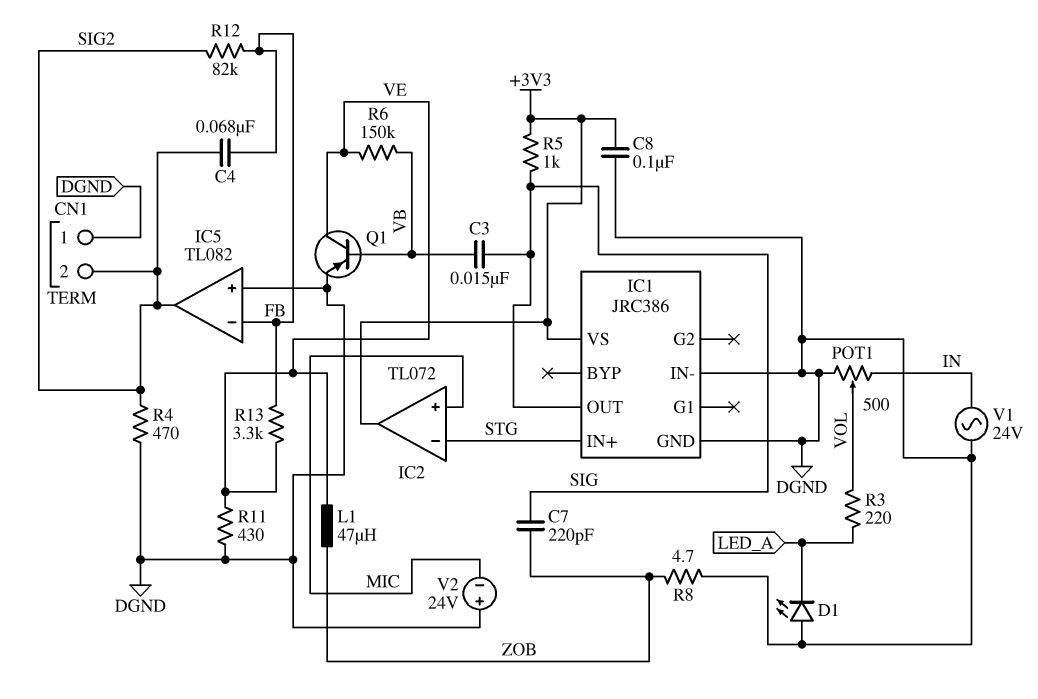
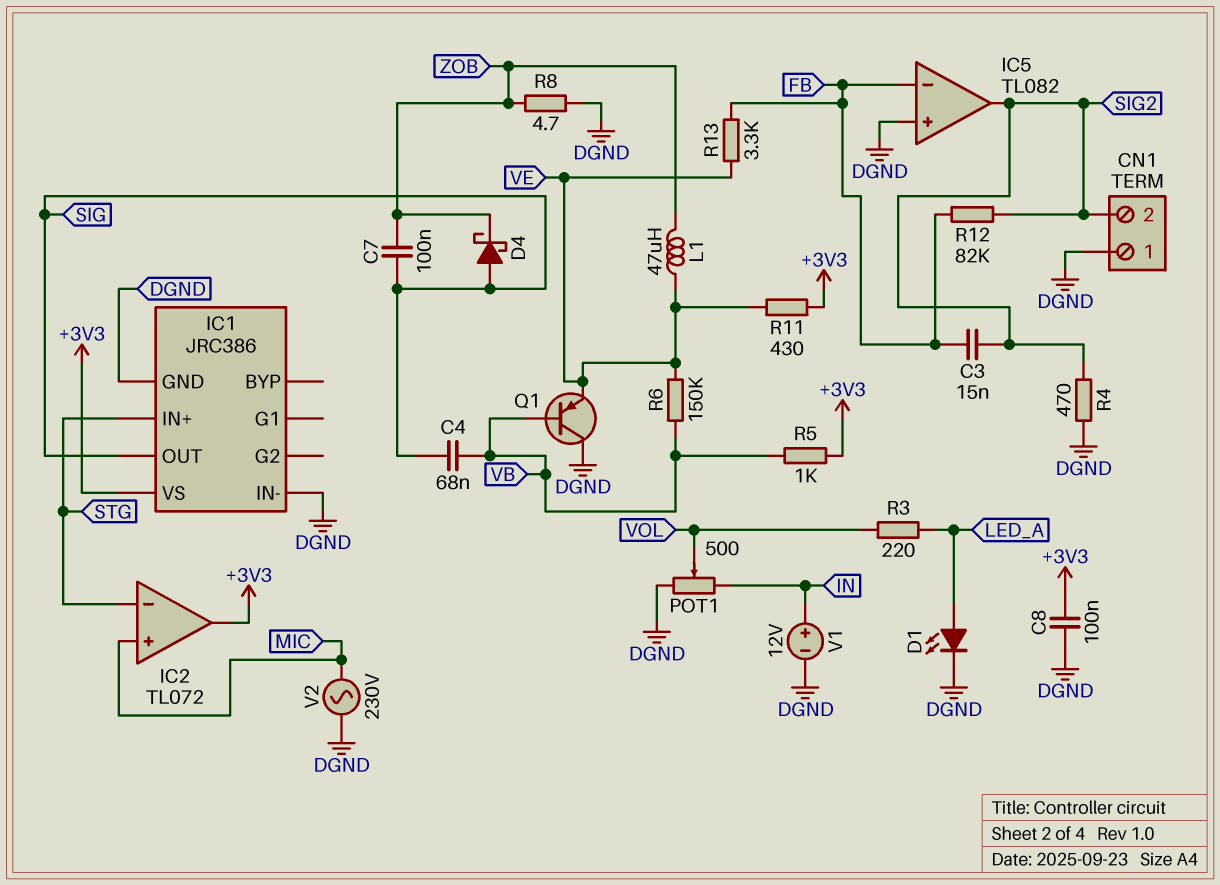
C3: 15nF (SIG, VB) -> 15nF (FB, SIG2)
C4: 68nF (FB, SIG2) -> 68nF (SIG, VB)
C7: 220pF (SIG, ZOB) -> 100nF (SIG, ZOB)
D1: LED (A DGND, K LED_A) -> LED (A LED_A, K DGND)
D4: none -> schottky (A SIG, K ZOB)
Q1: PNP (B VB, C VE, E DGND) -> PNP (B VB, C DGND, E VE)
R5: 1k (+3V3, SIG) -> 1k (+3V3, VB)
R11: 430 (DGND, VE) -> 430 (+3V3, VE)
V1: AC 24V (DGND, IN) -> 12V (plus IN, minus DGND)
V2: 24V (plus DGND, minus MIC) -> AC 230V (DGND, MIC)

